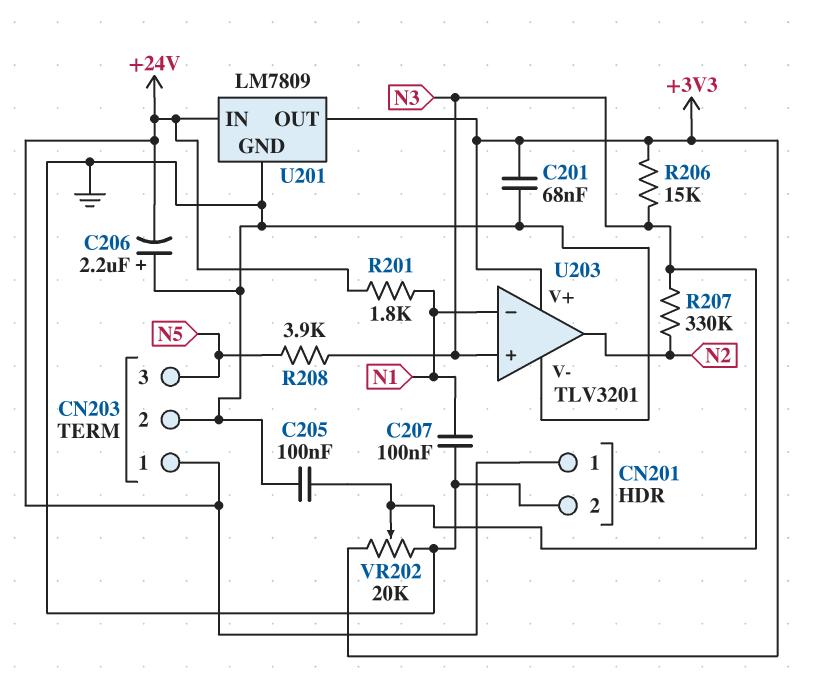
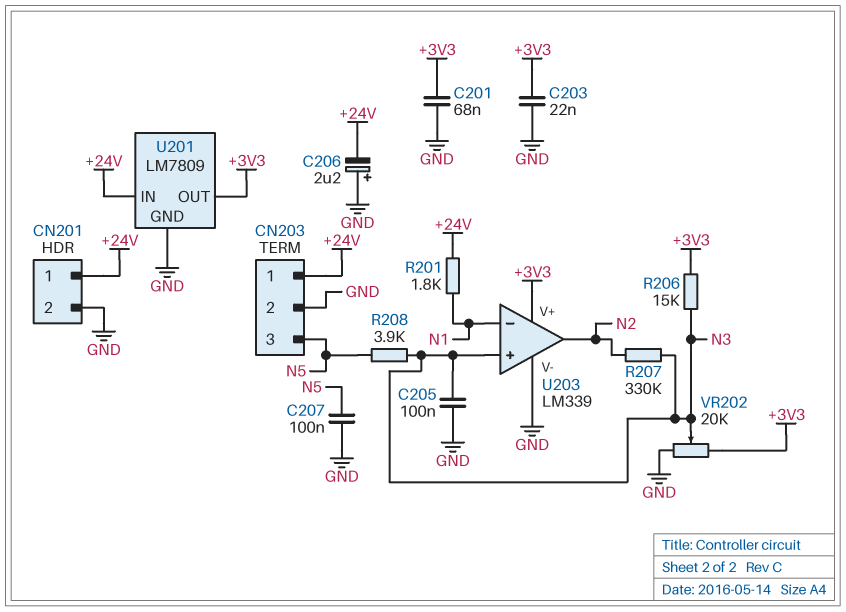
C203: none -> 22nF (+3V3, GND)
C207: 100nF (GND, N1) -> 100nF (GND, N5)
U203: TLV3201 -> LM339

